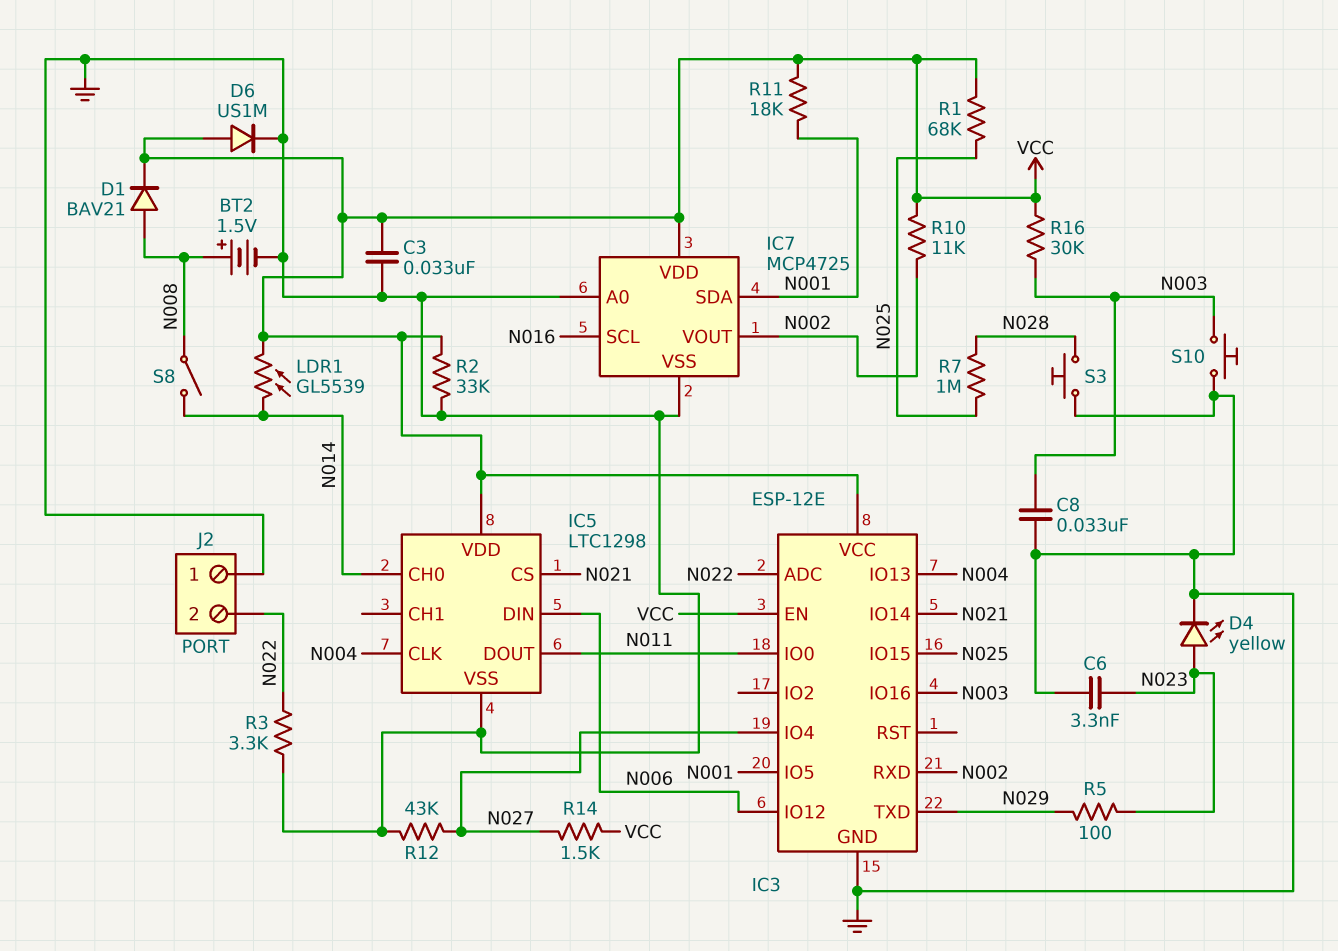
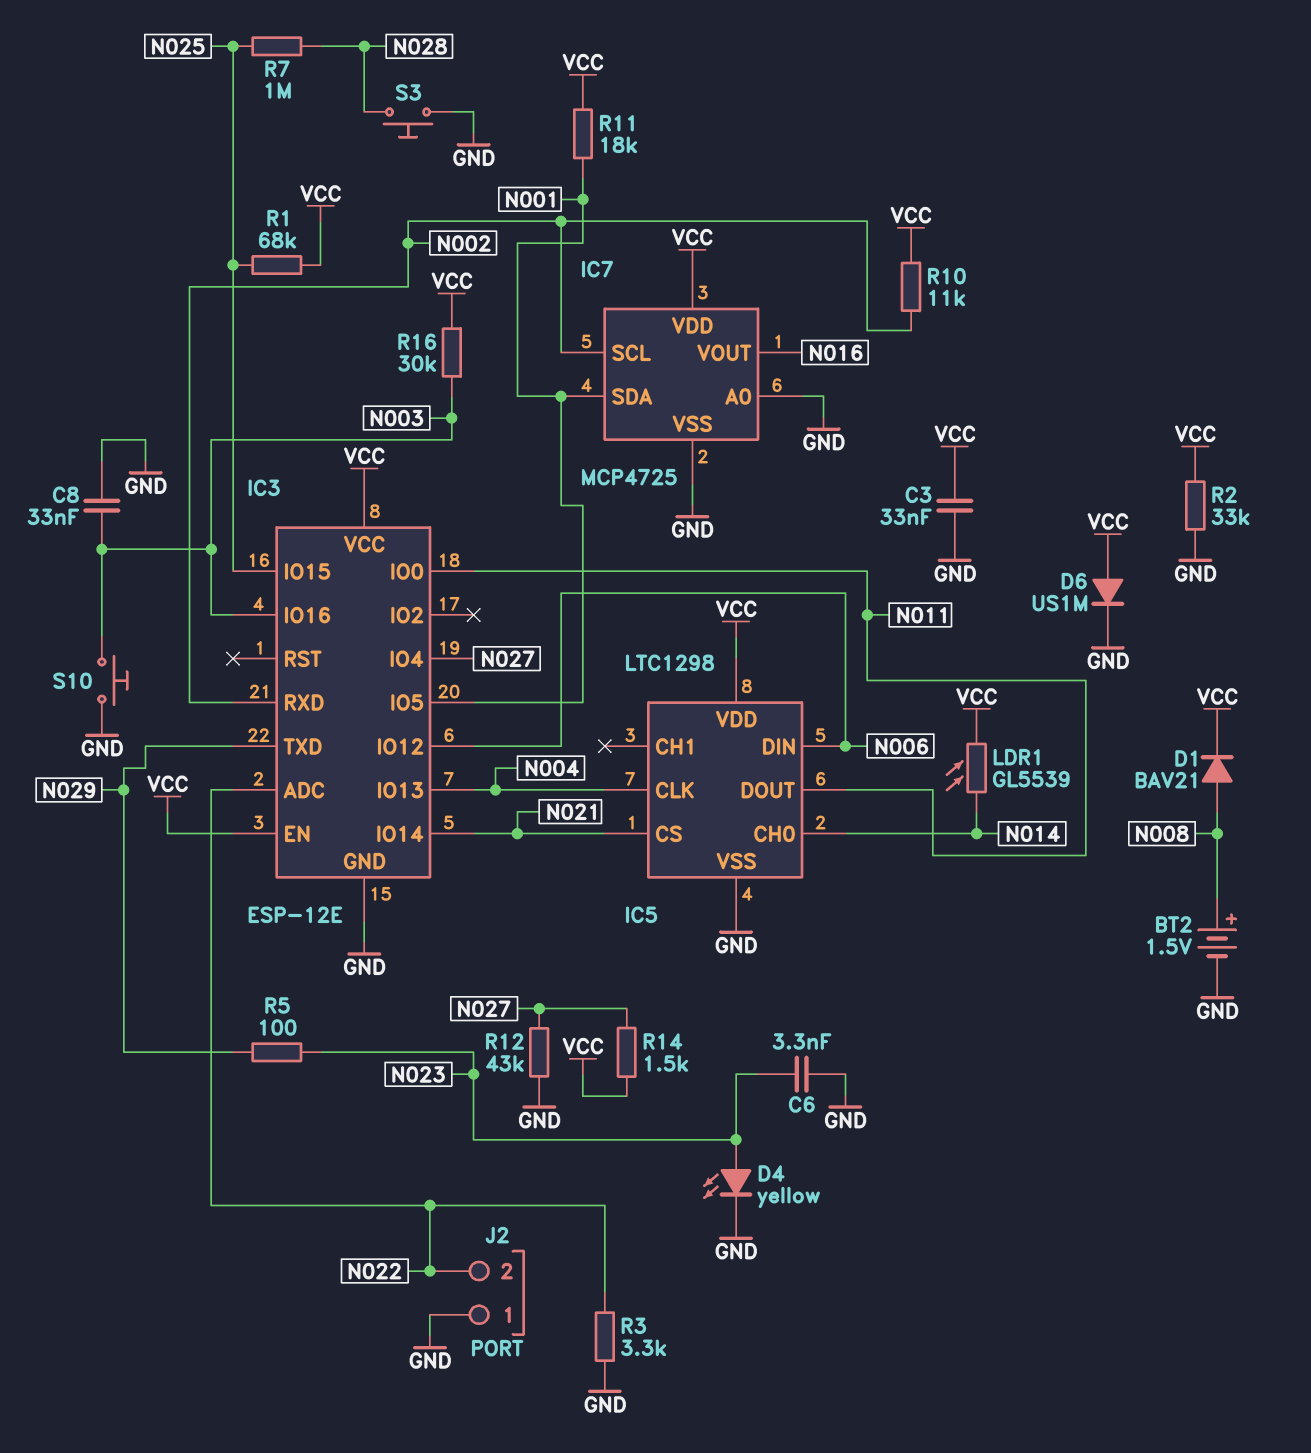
IC7 pin SCL: N016 -> N002
IC7 pin VOUT: N002 -> N016
S8: switch (N008, N014) -> none

